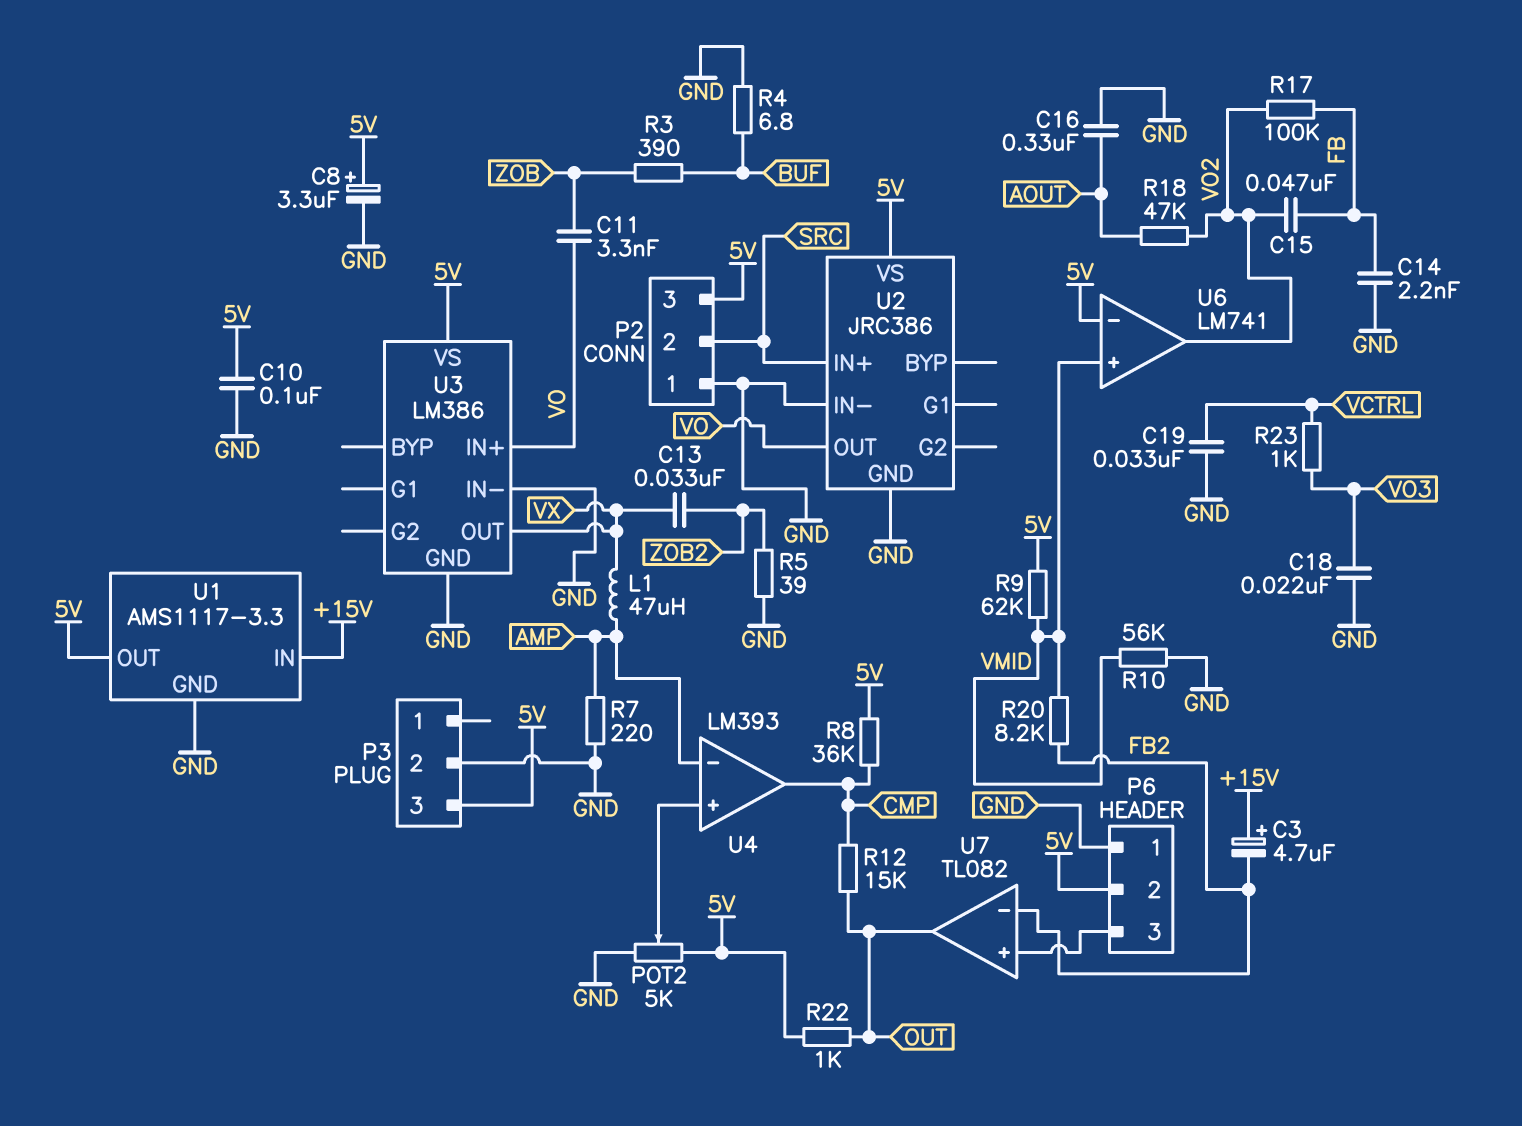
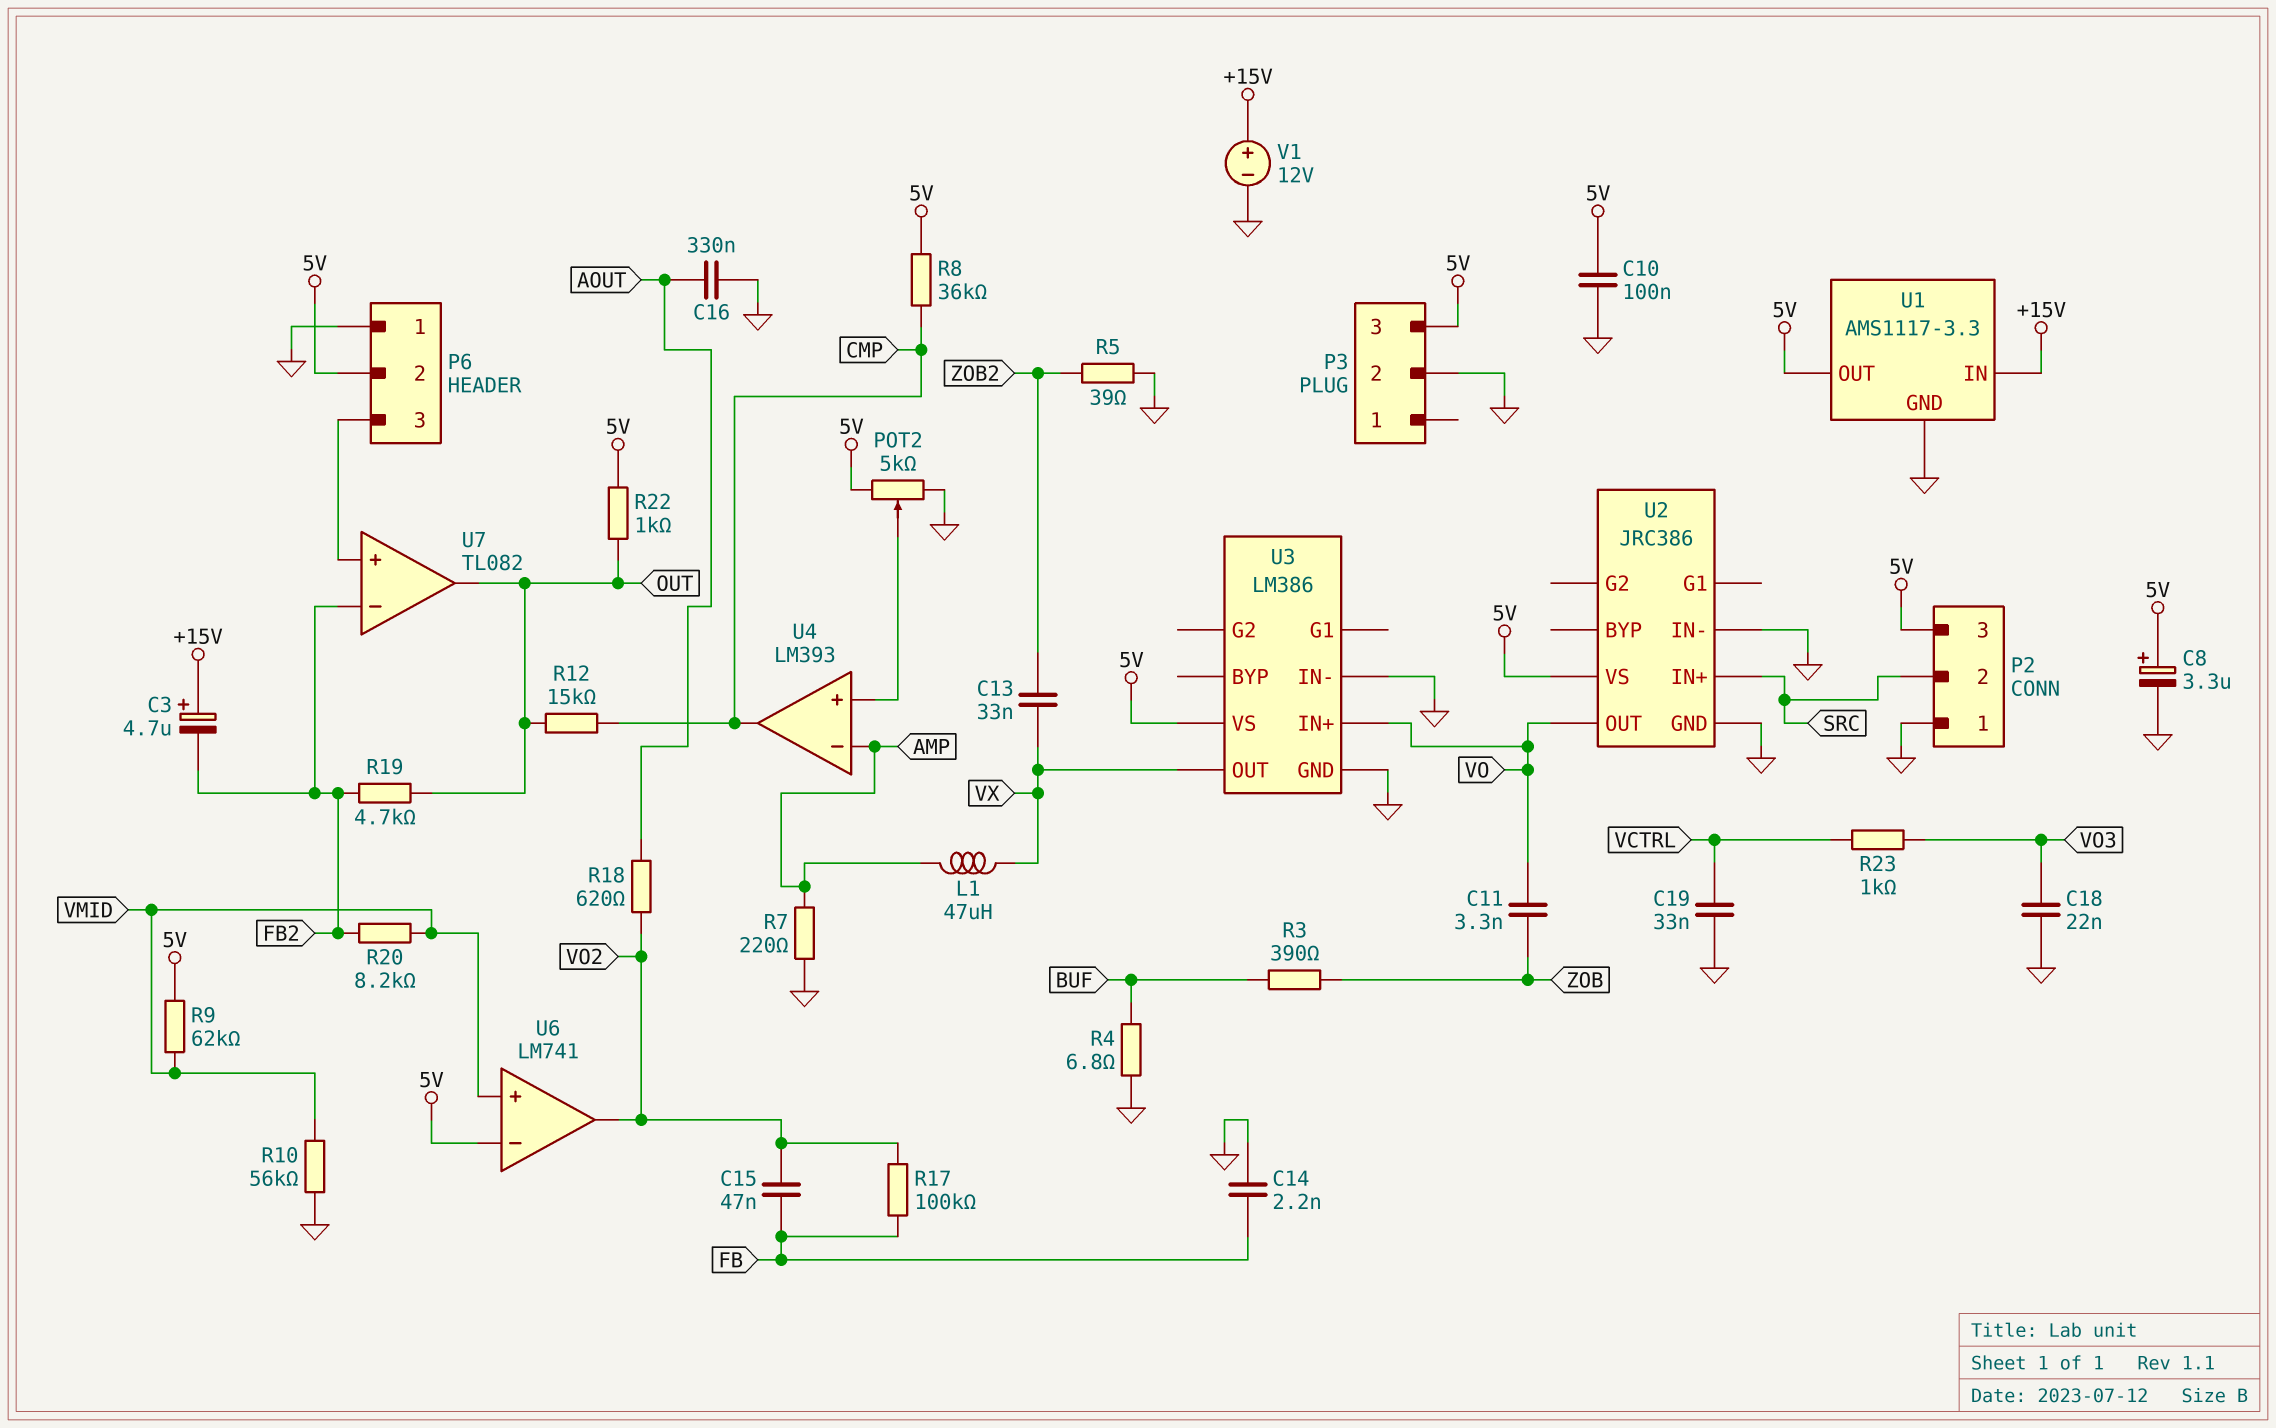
R18: 47k (AOUT, VO2) -> 620 (AOUT, VO2)
R19: none -> 4.7k (FB2, OUT)
V1: none -> 12V (plus +15V, minus GND)

